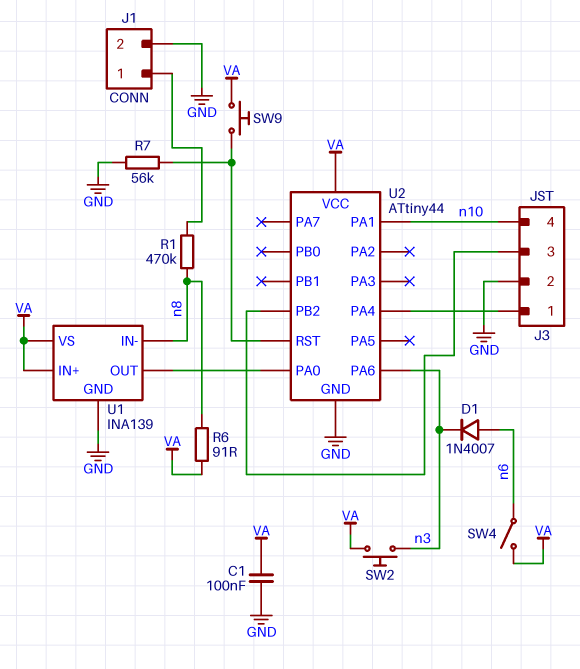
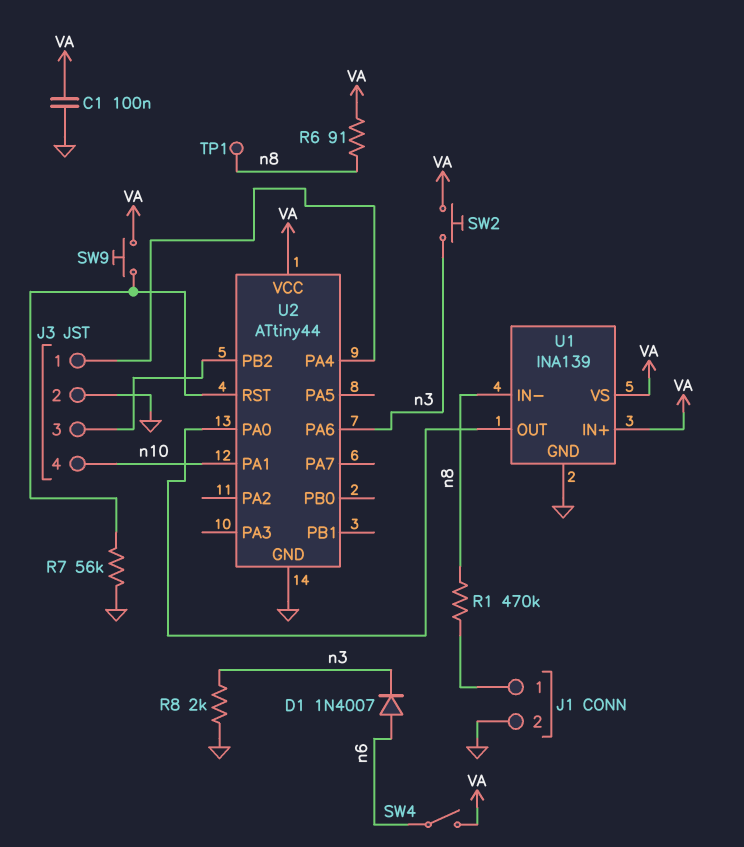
R8: none -> 2k (GND, n3)
TP1: none -> test point (n8)

